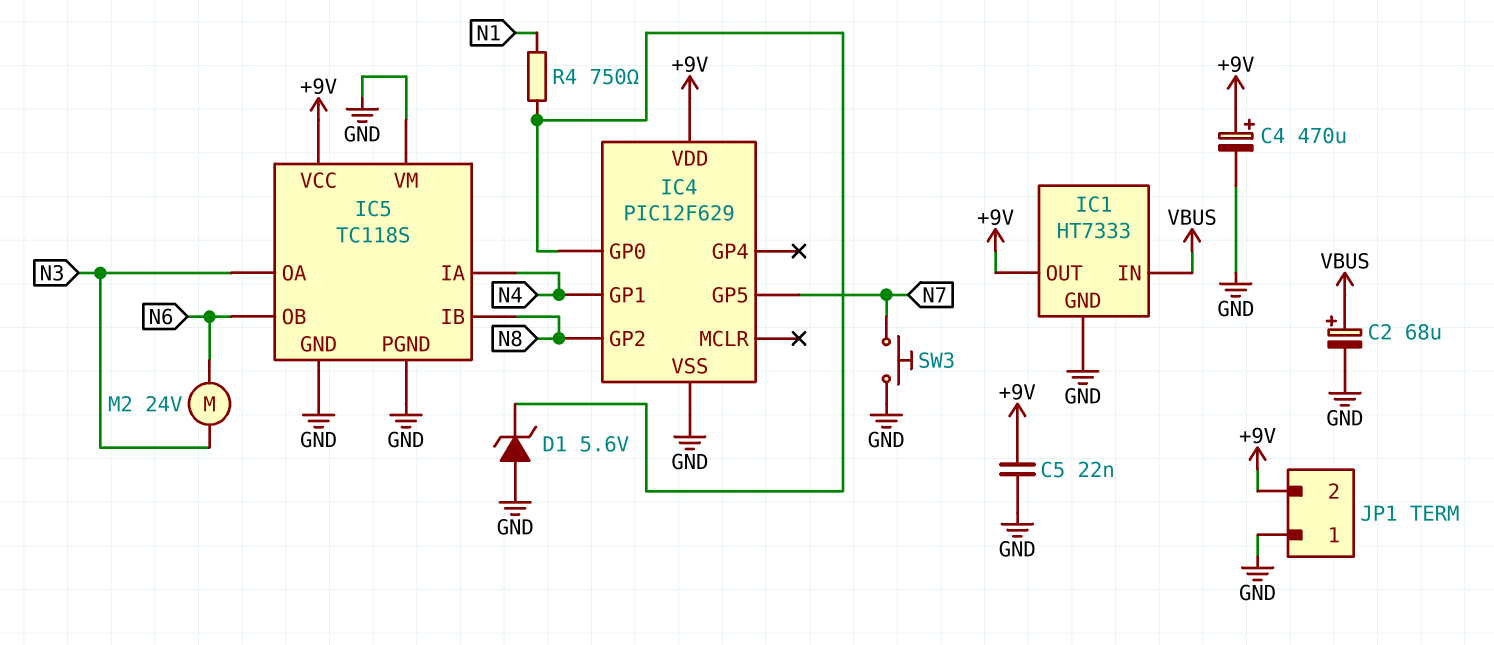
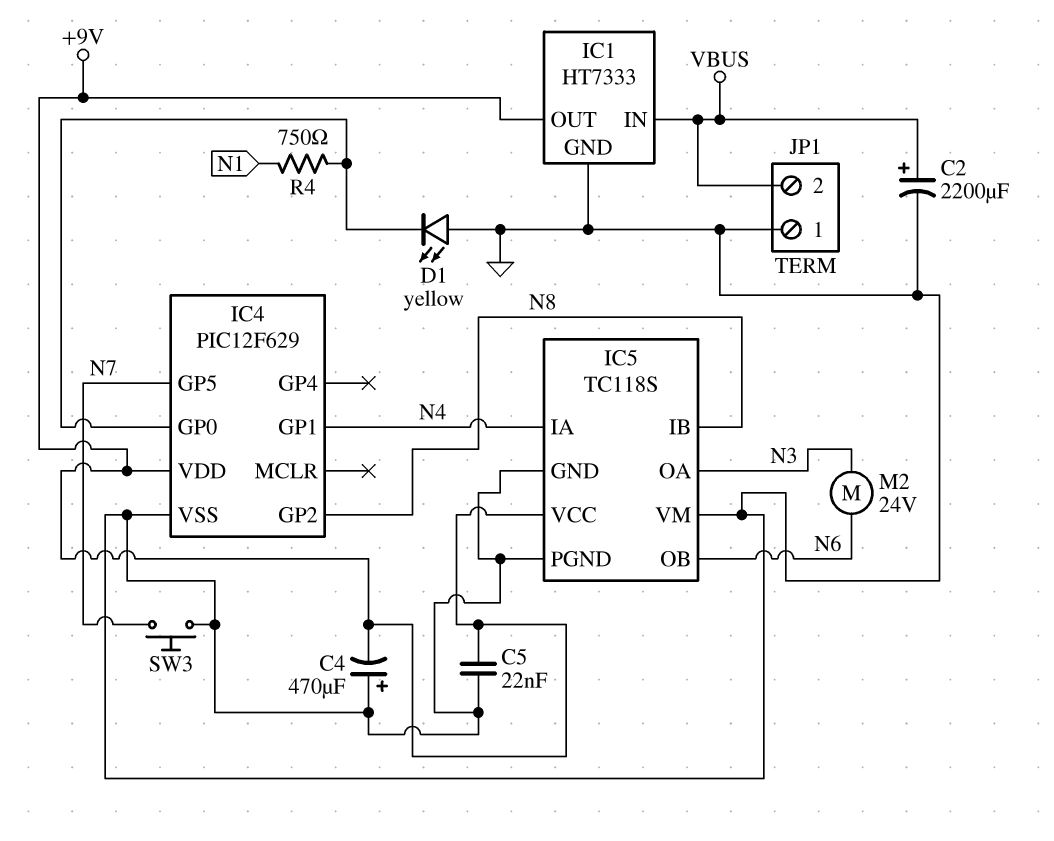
C2: 68uF (plus VBUS, minus GND) -> 2200uF (plus VBUS, minus GND)
C4: 470uF (plus +9V, minus GND) -> 470uF (plus GND, minus +9V)
D1: zener 5.6V (A GND, K IC4/GP0) -> LED yellow (A GND, K IC4/GP0)
JP1 pin 2: +9V -> VBUS

